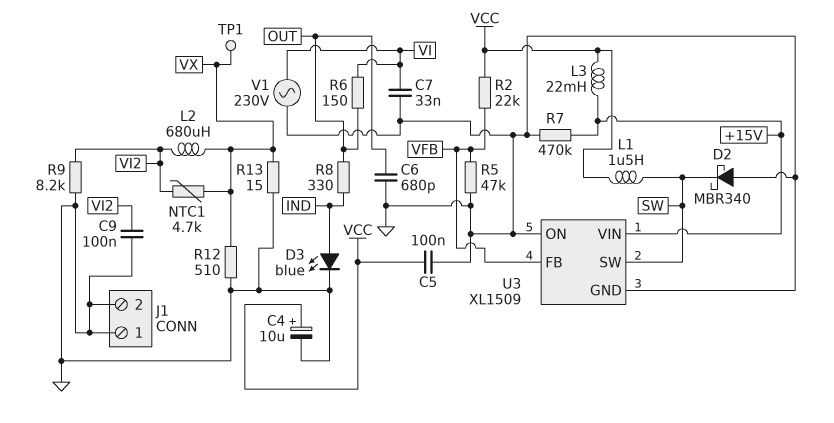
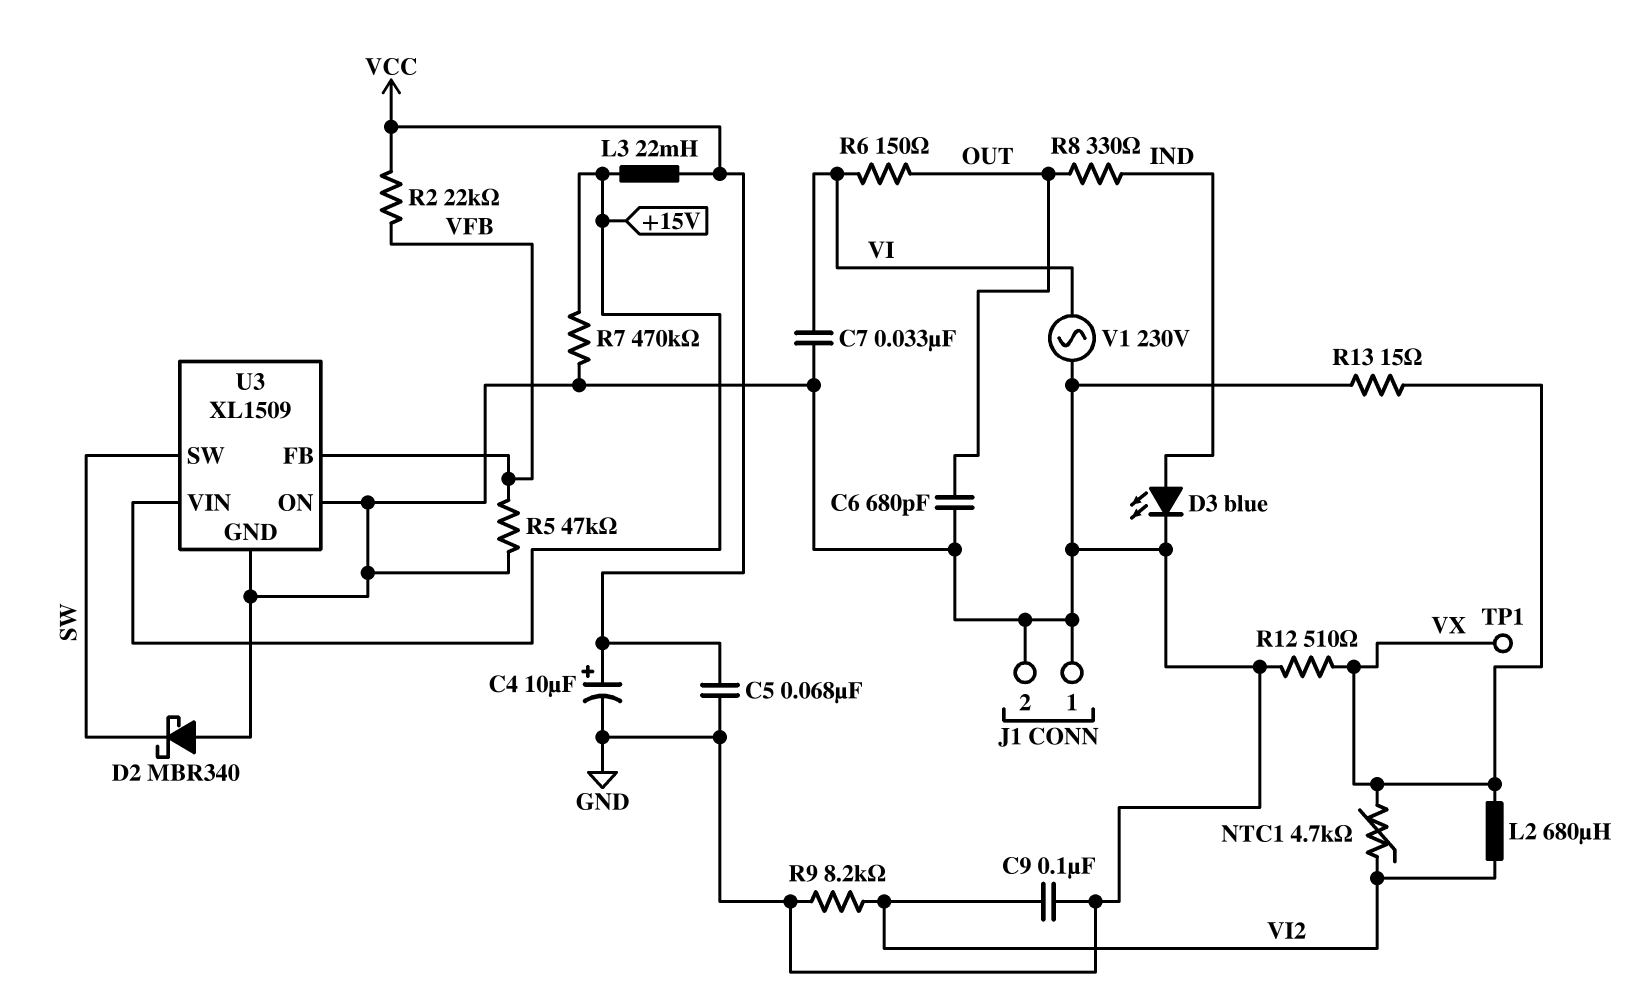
C5: 100nF (GND, VCC) -> 68nF (GND, VCC)
L1: 1.5uH (SW, VCC) -> none

